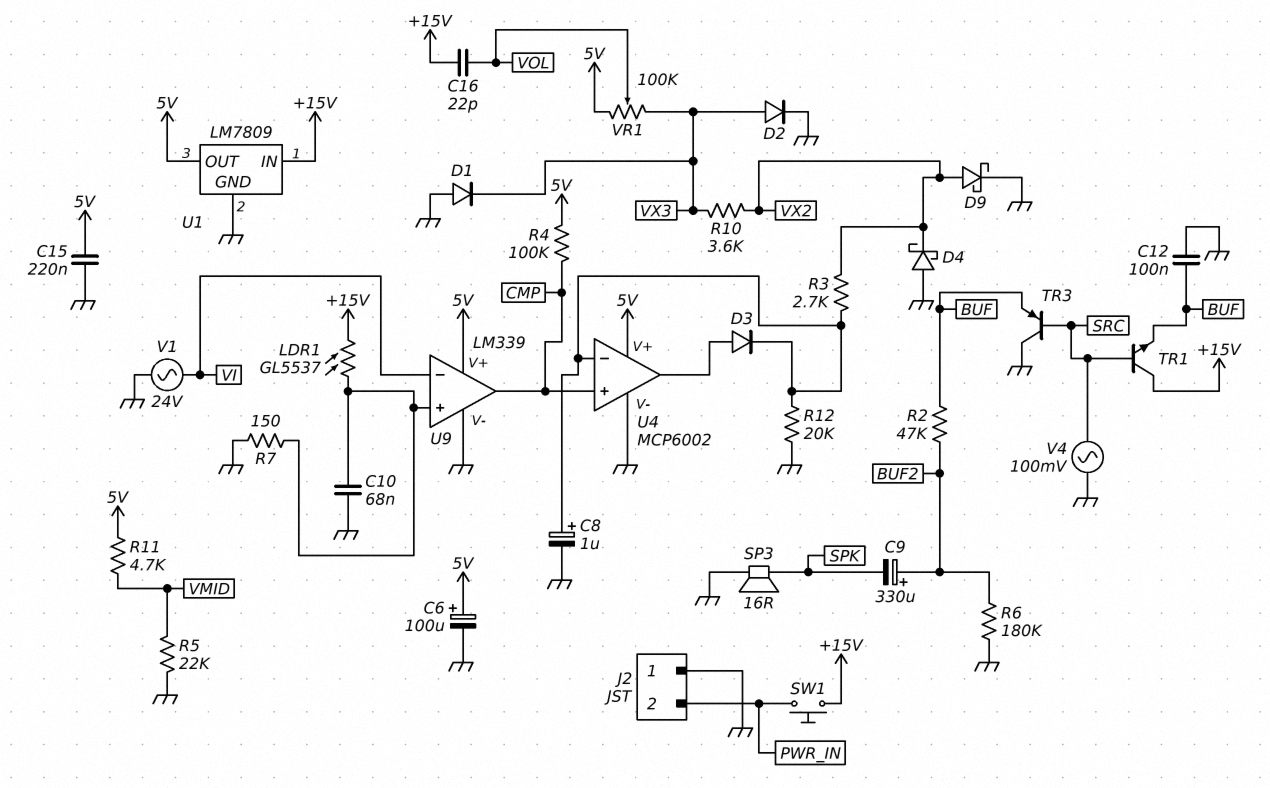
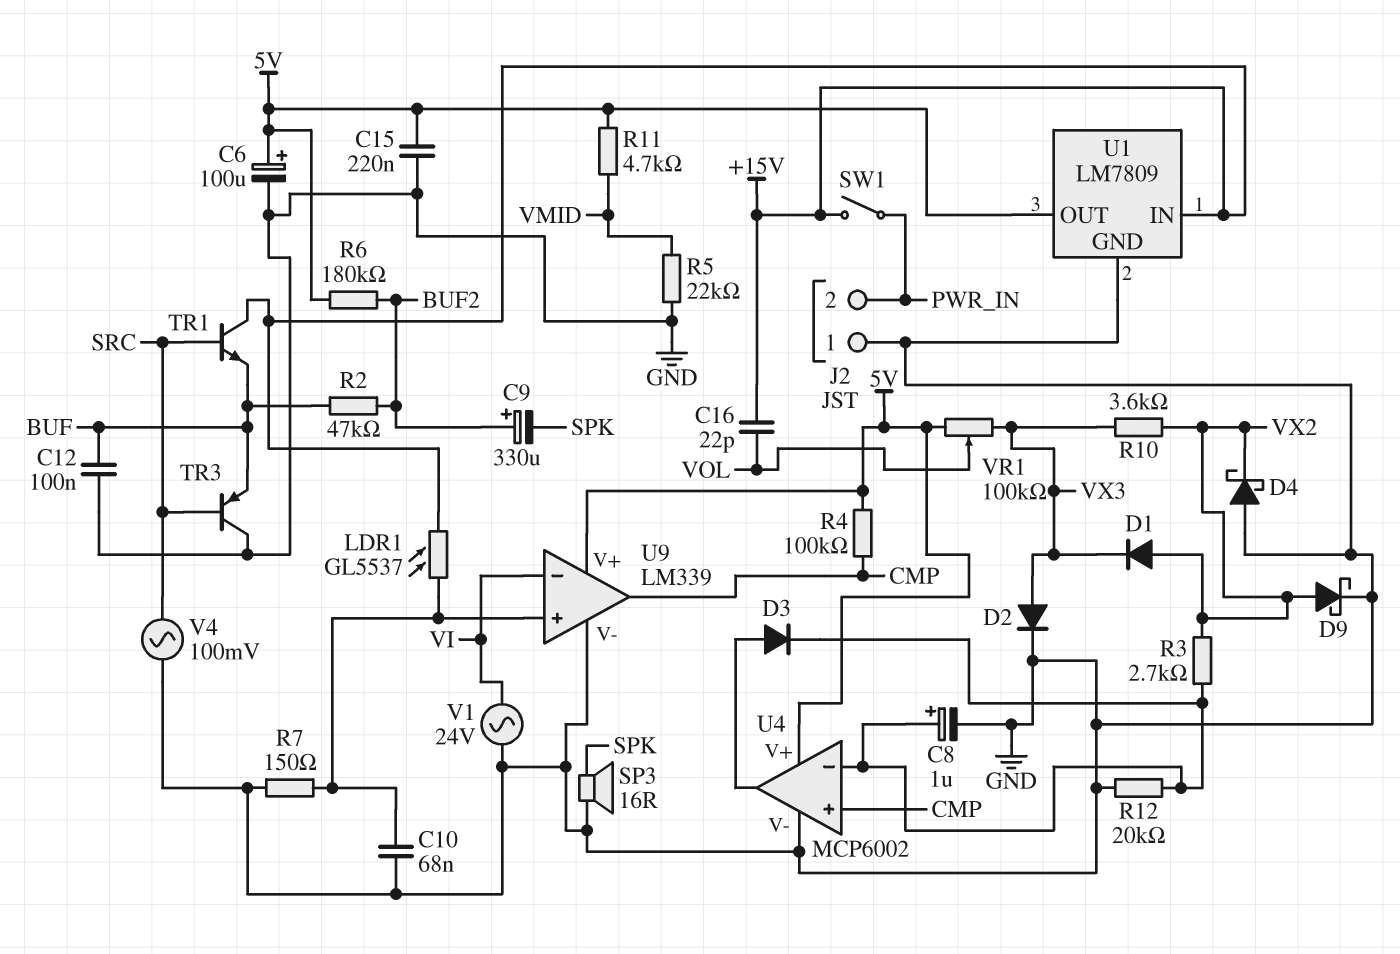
D1: diode (A GND, K VX3) -> diode (A VX2, K VX3)
R6: 180k (BUF2, GND) -> 180k (5V, BUF2)
SW1: button (+15V, PWR_IN) -> switch (+15V, PWR_IN)

